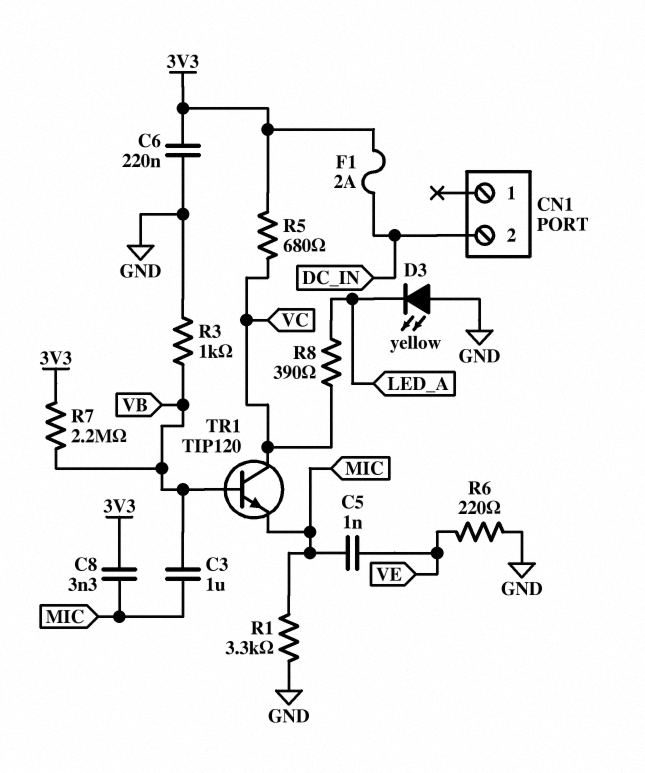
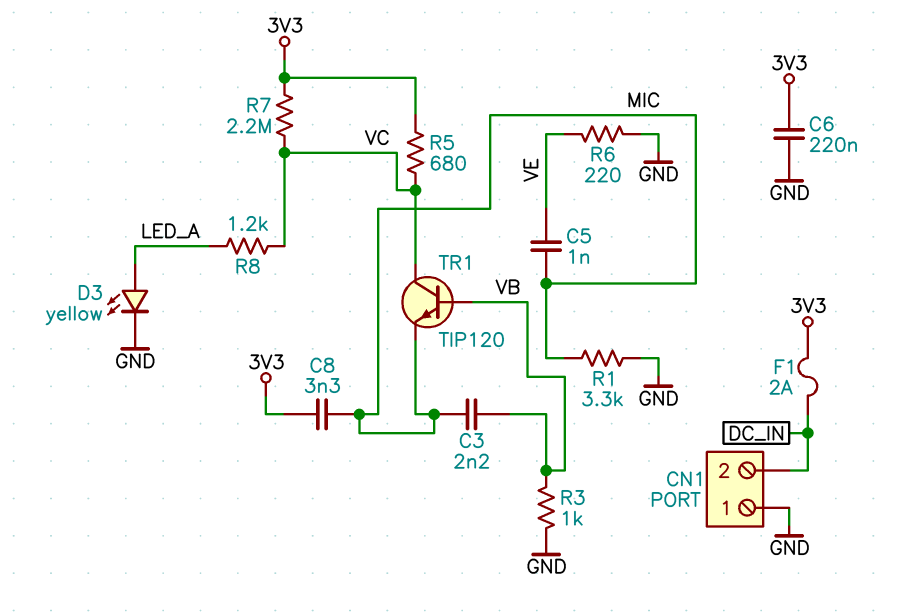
C3: 1uF (MIC, VB) -> 2.2nF (MIC, VB)
CN1 pin 1: none -> GND
D3: LED yellow (A GND, K LED_A) -> LED yellow (A LED_A, K GND)
R7: 2.2M (3V3, VB) -> 2.2M (3V3, VC)
R8: 390 (LED_A, VC) -> 1.2k (LED_A, VC)

